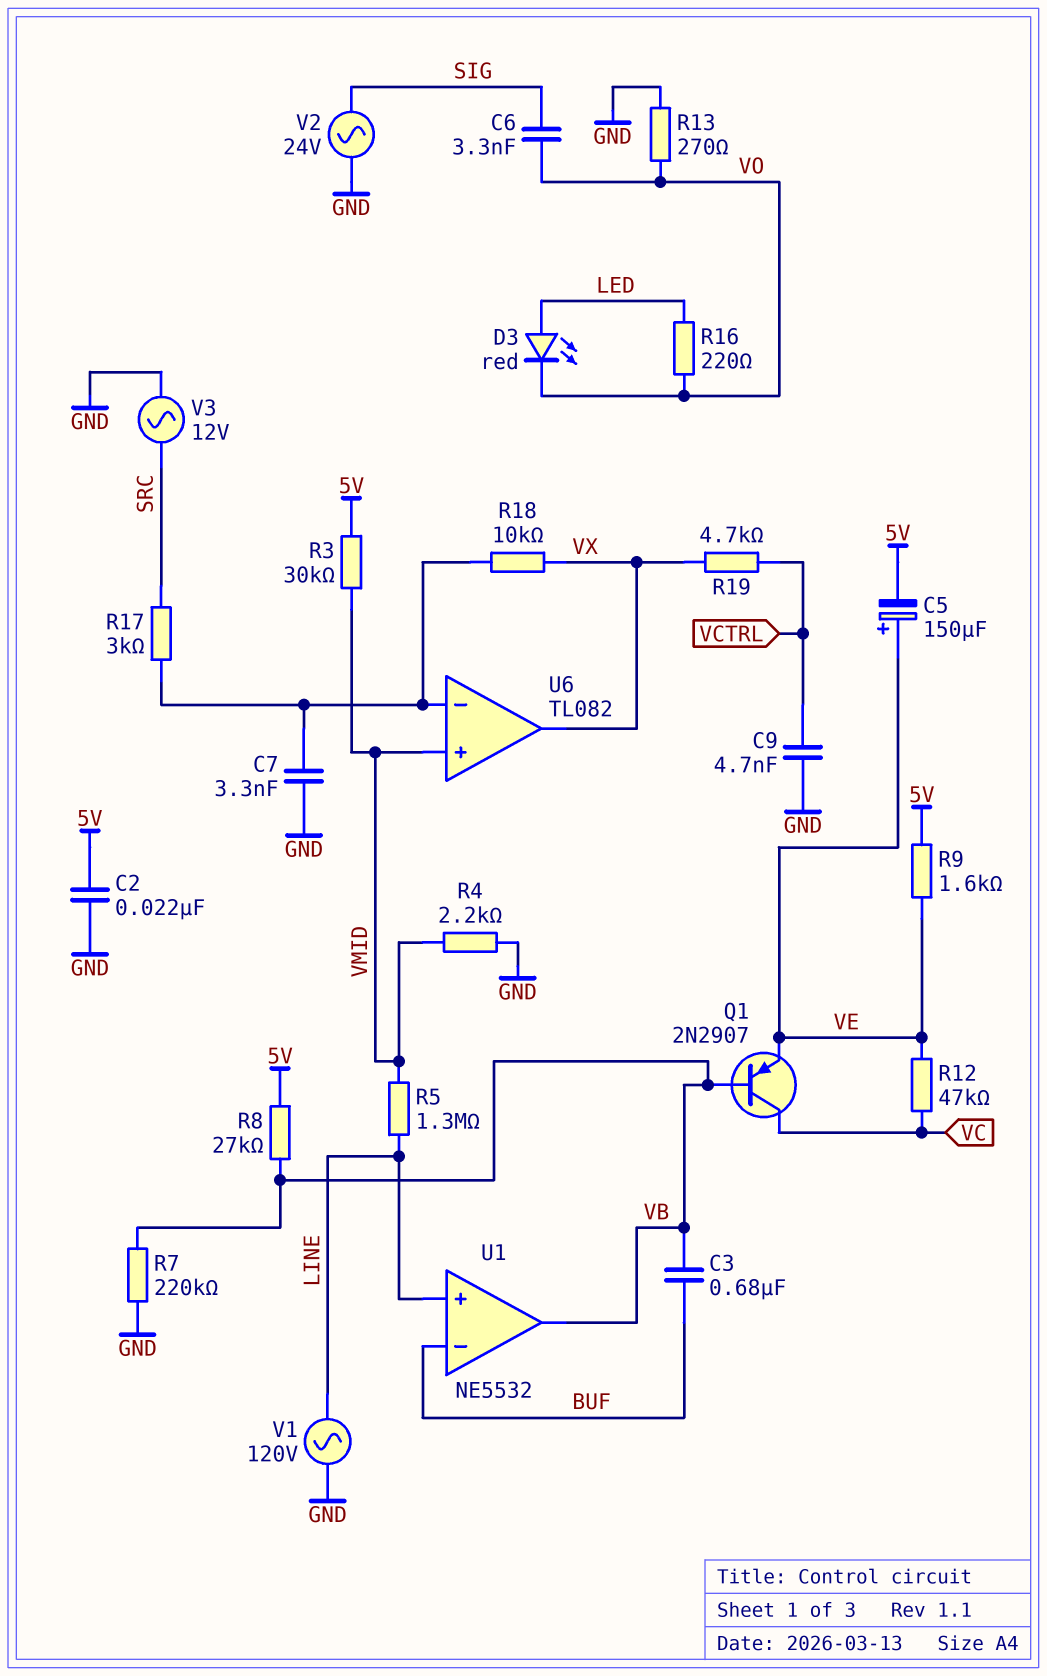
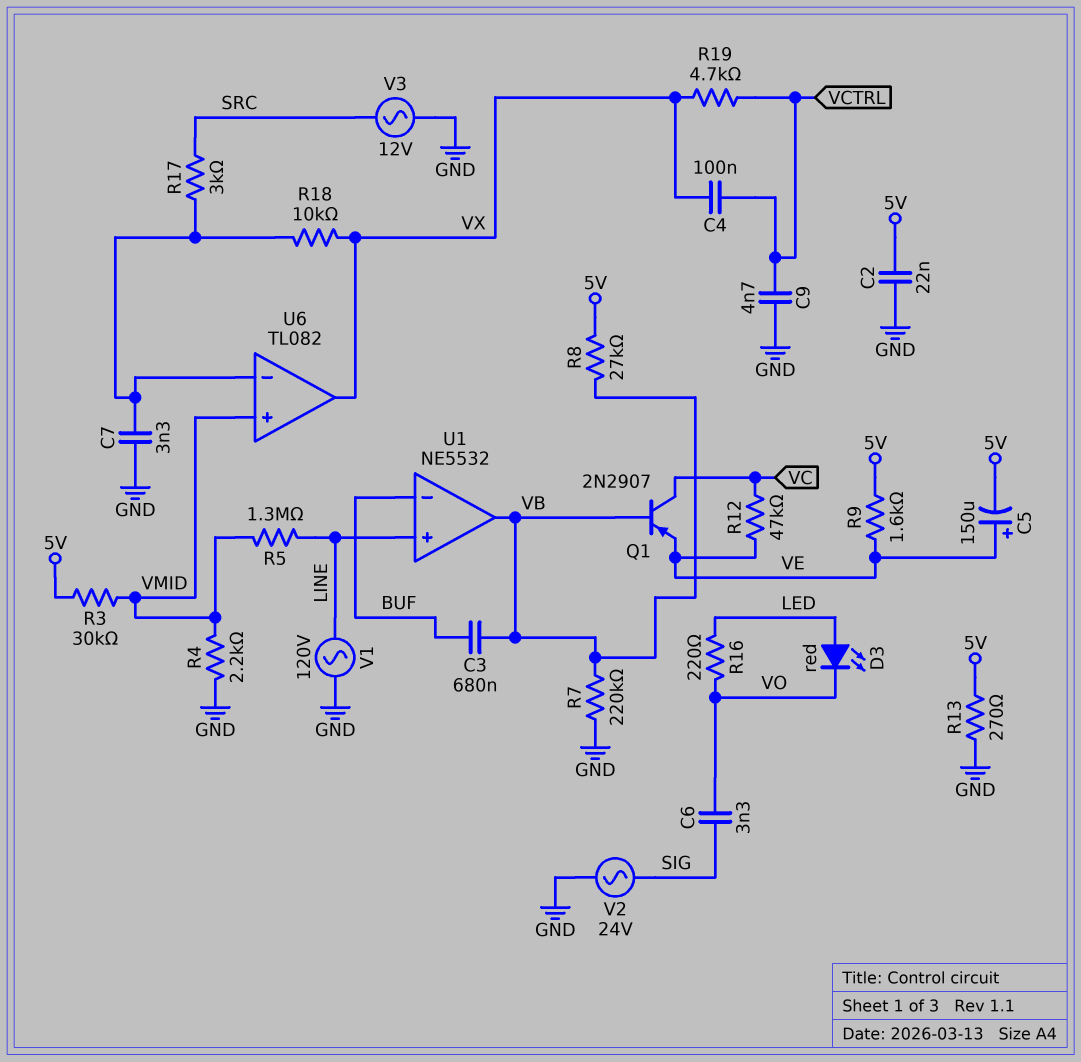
C4: none -> 100nF (VCTRL, VX)
R13: 270 (GND, VO) -> 270 (5V, GND)

